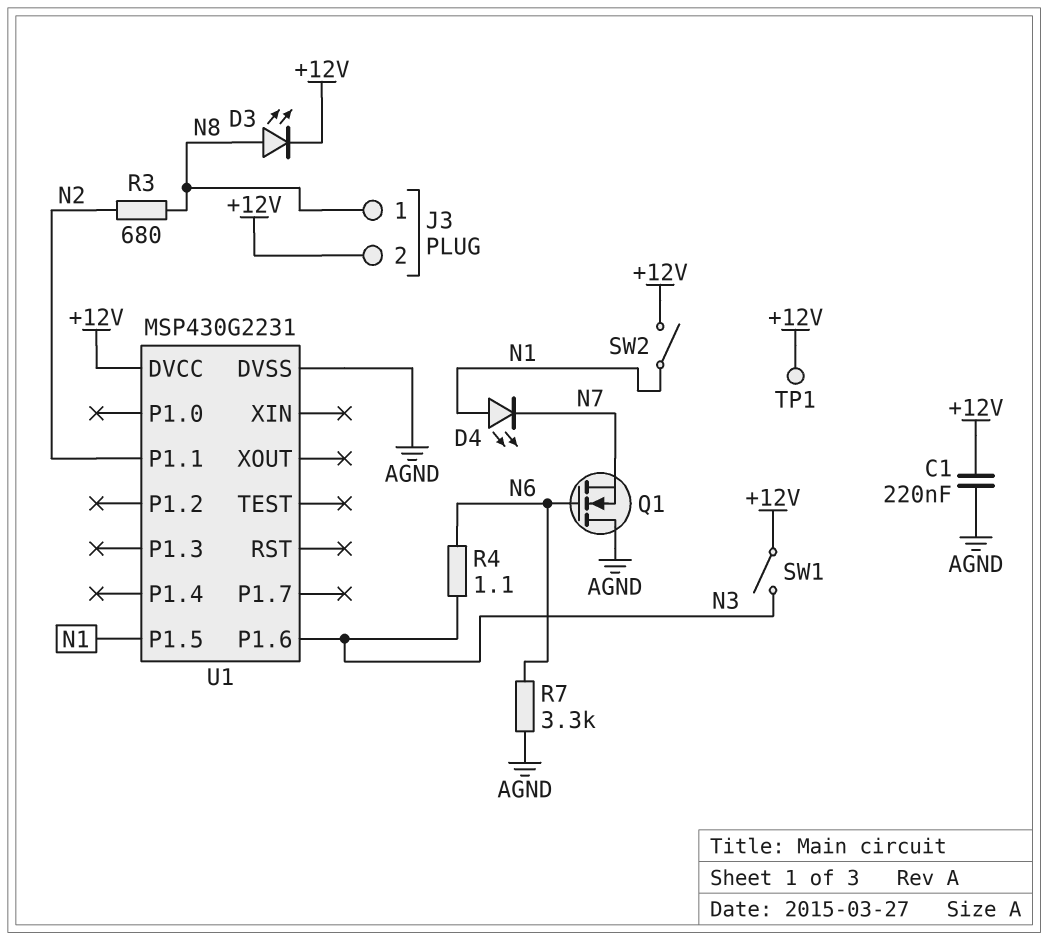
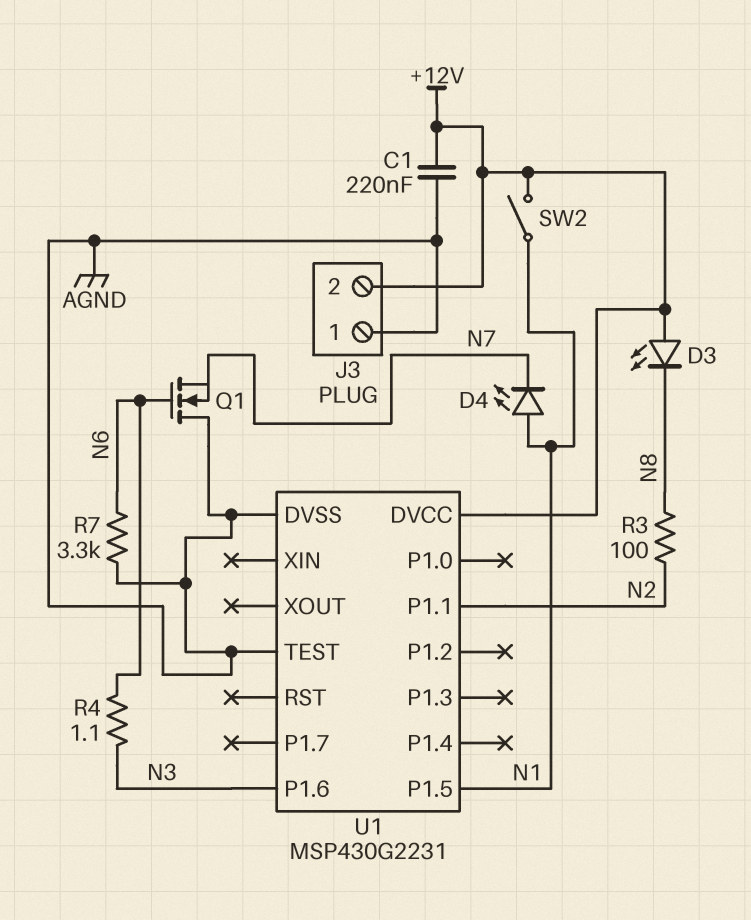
D3: LED (A N8, K +12V) -> LED (A +12V, K N8)
J3 pin 1: N8 -> AGND
R3: 680 (N2, N8) -> 100 (N2, N8)
SW1: switch (+12V, N3) -> none
TP1: test point (+12V) -> none
U1 pin TEST: none -> AGND

